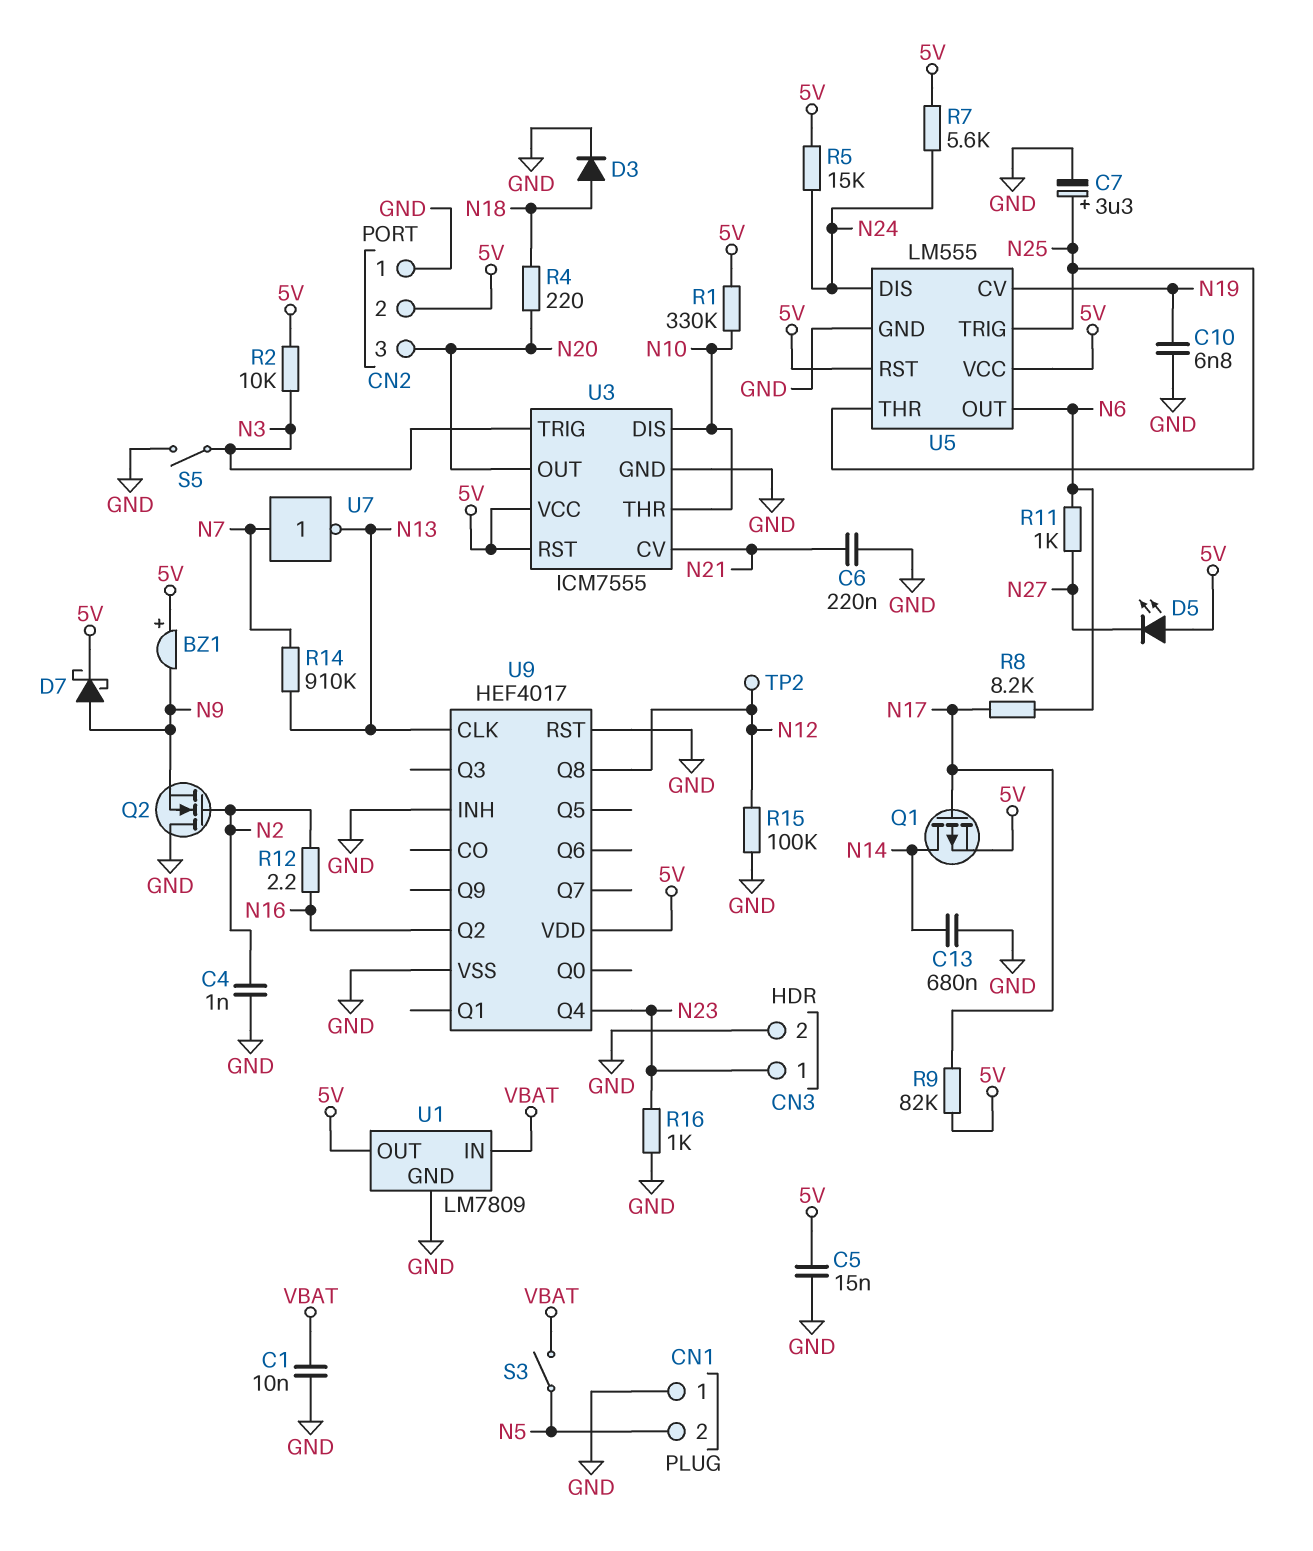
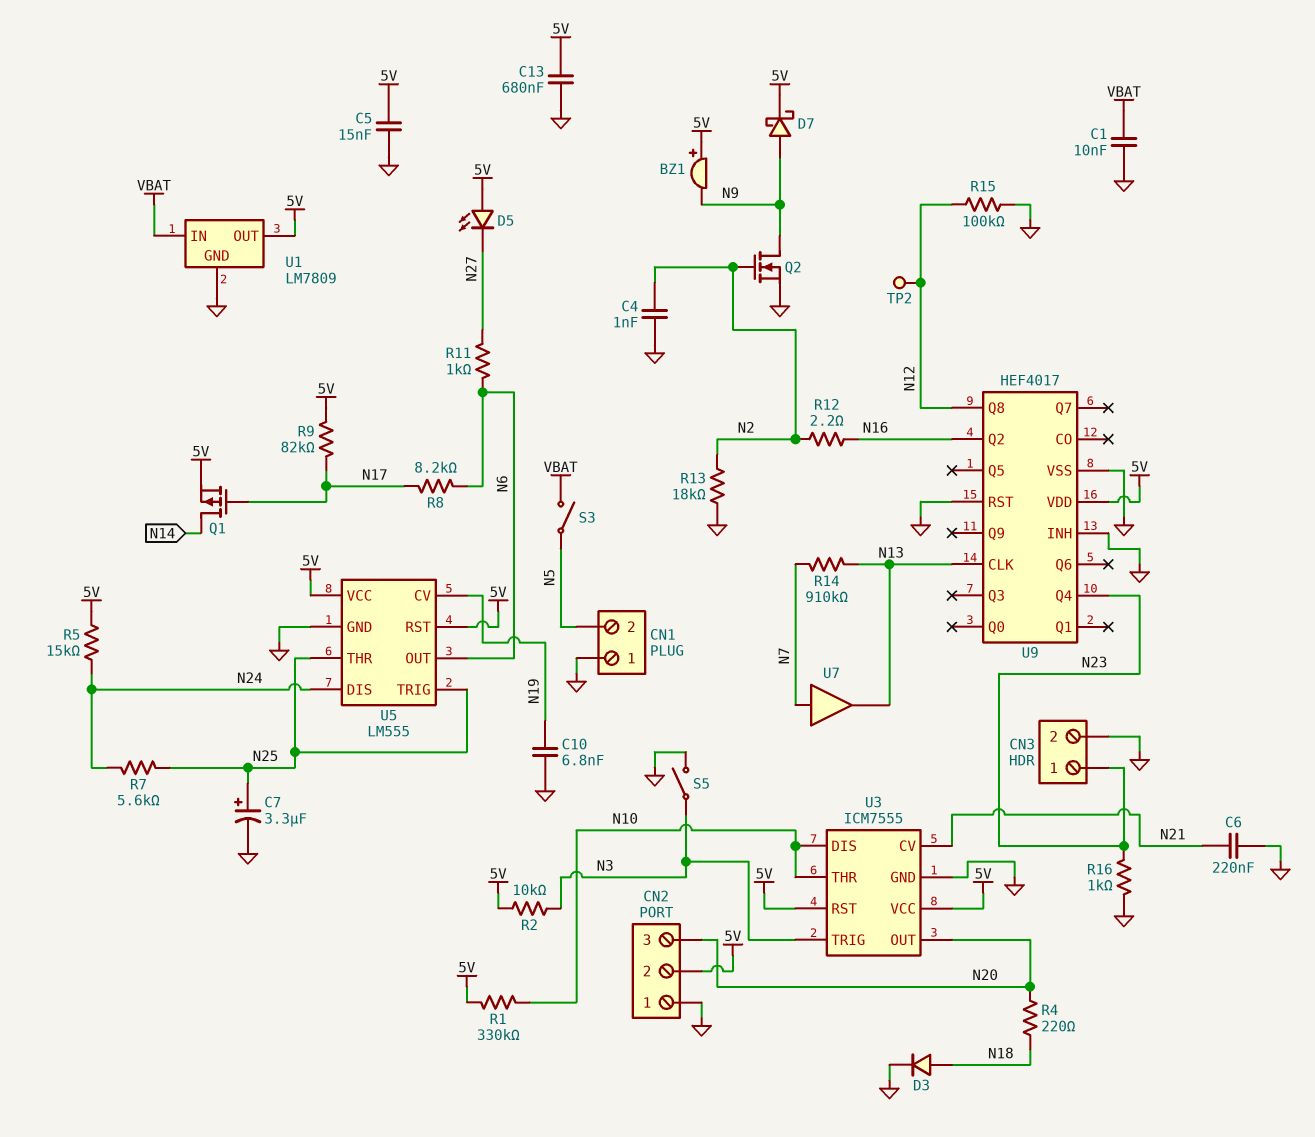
C13: 680nF (GND, N14) -> 680nF (5V, GND)
Q2: NMOS (G N2, D GND, S N9) -> NMOS (G N2, D N9, S GND)
R7: 5.6k (5V, N24) -> 5.6k (N24, N25)
R13: none -> 18k (GND, N2)
U7: NOT (in N7, out N13) -> buffer (in N7, out N13)

